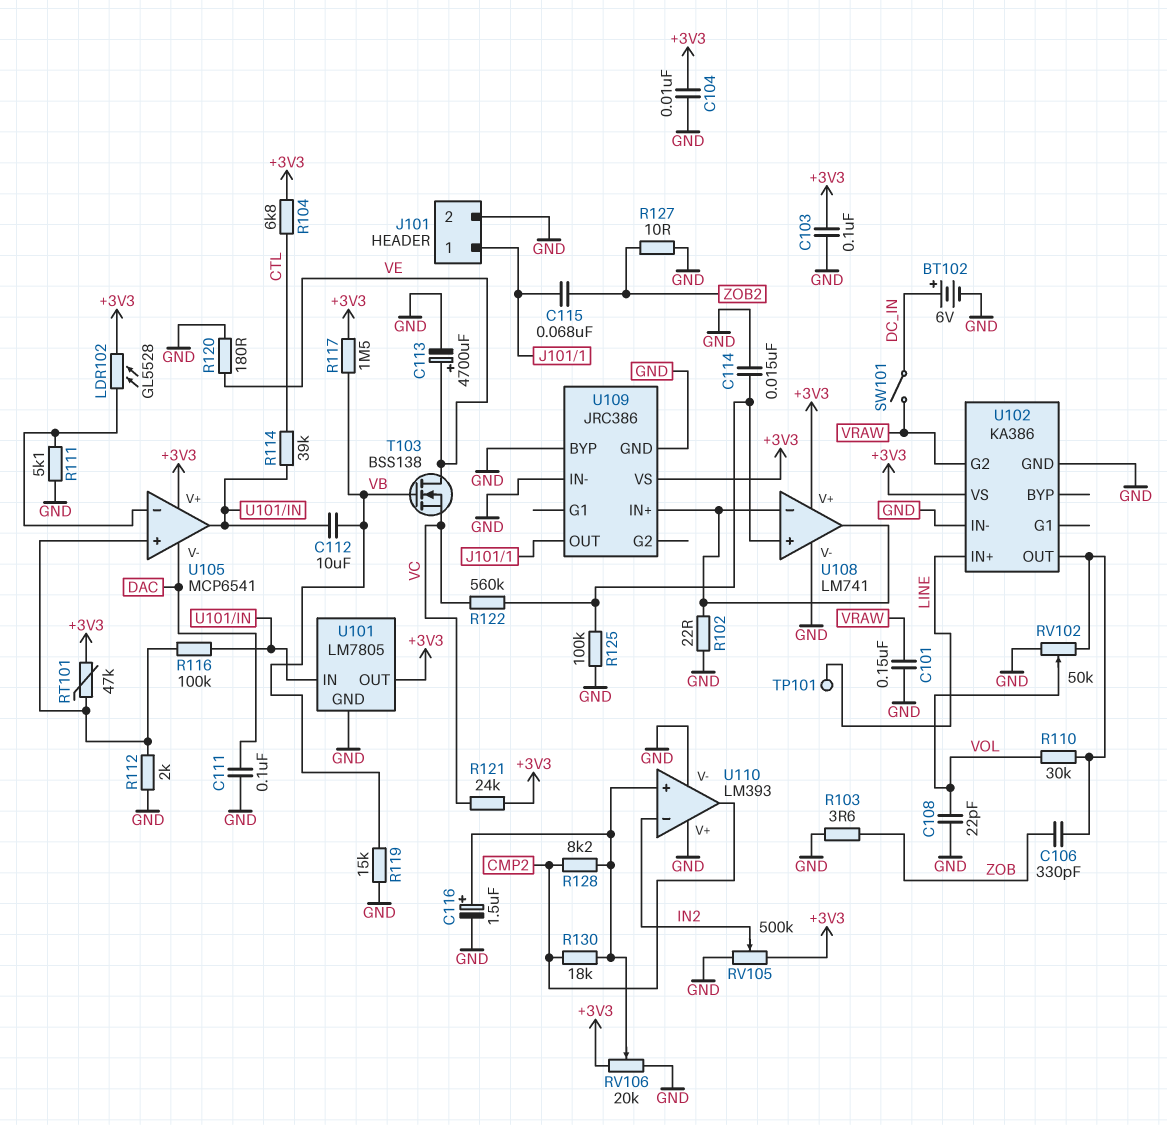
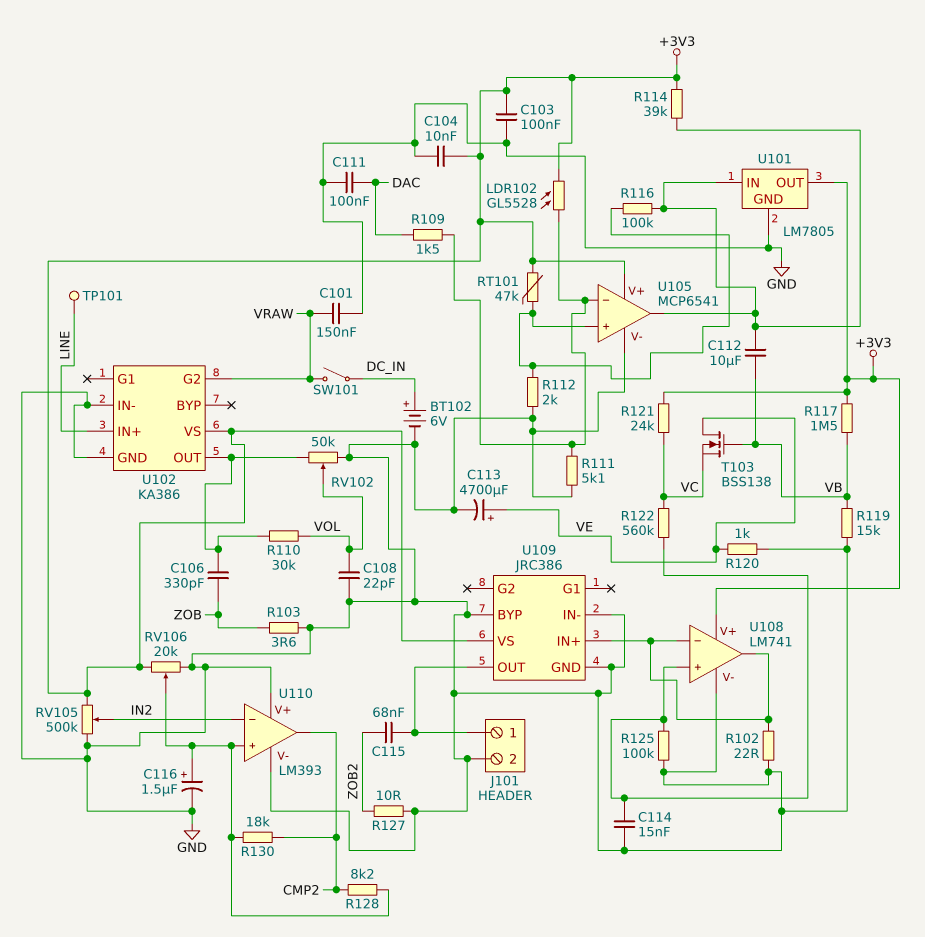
R104: 6.8k (+3V3, CTL) -> none
R109: none -> 1.5k (DAC, U105/in-)
R114: 39k (CTL, U101/IN) -> 39k (+3V3, U101/IN)
R120: 180 (GND, VE) -> 1k (GND, VE)
U105 pin V-: DAC -> GND

